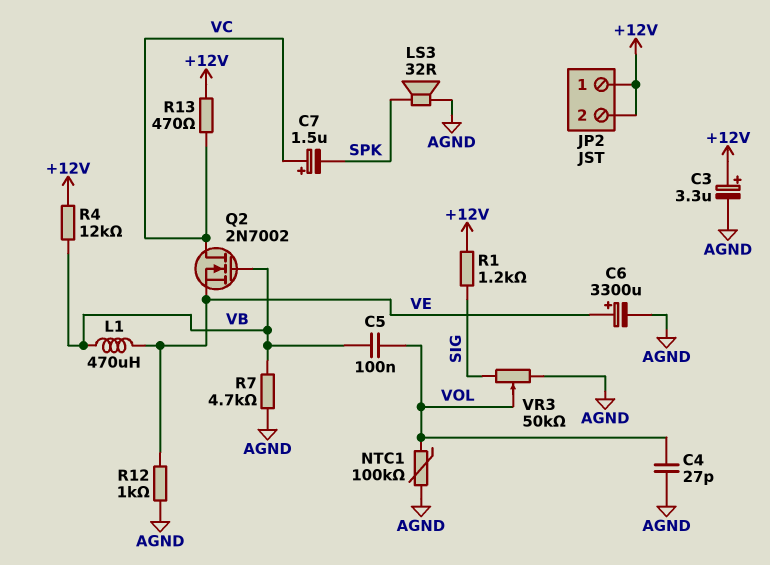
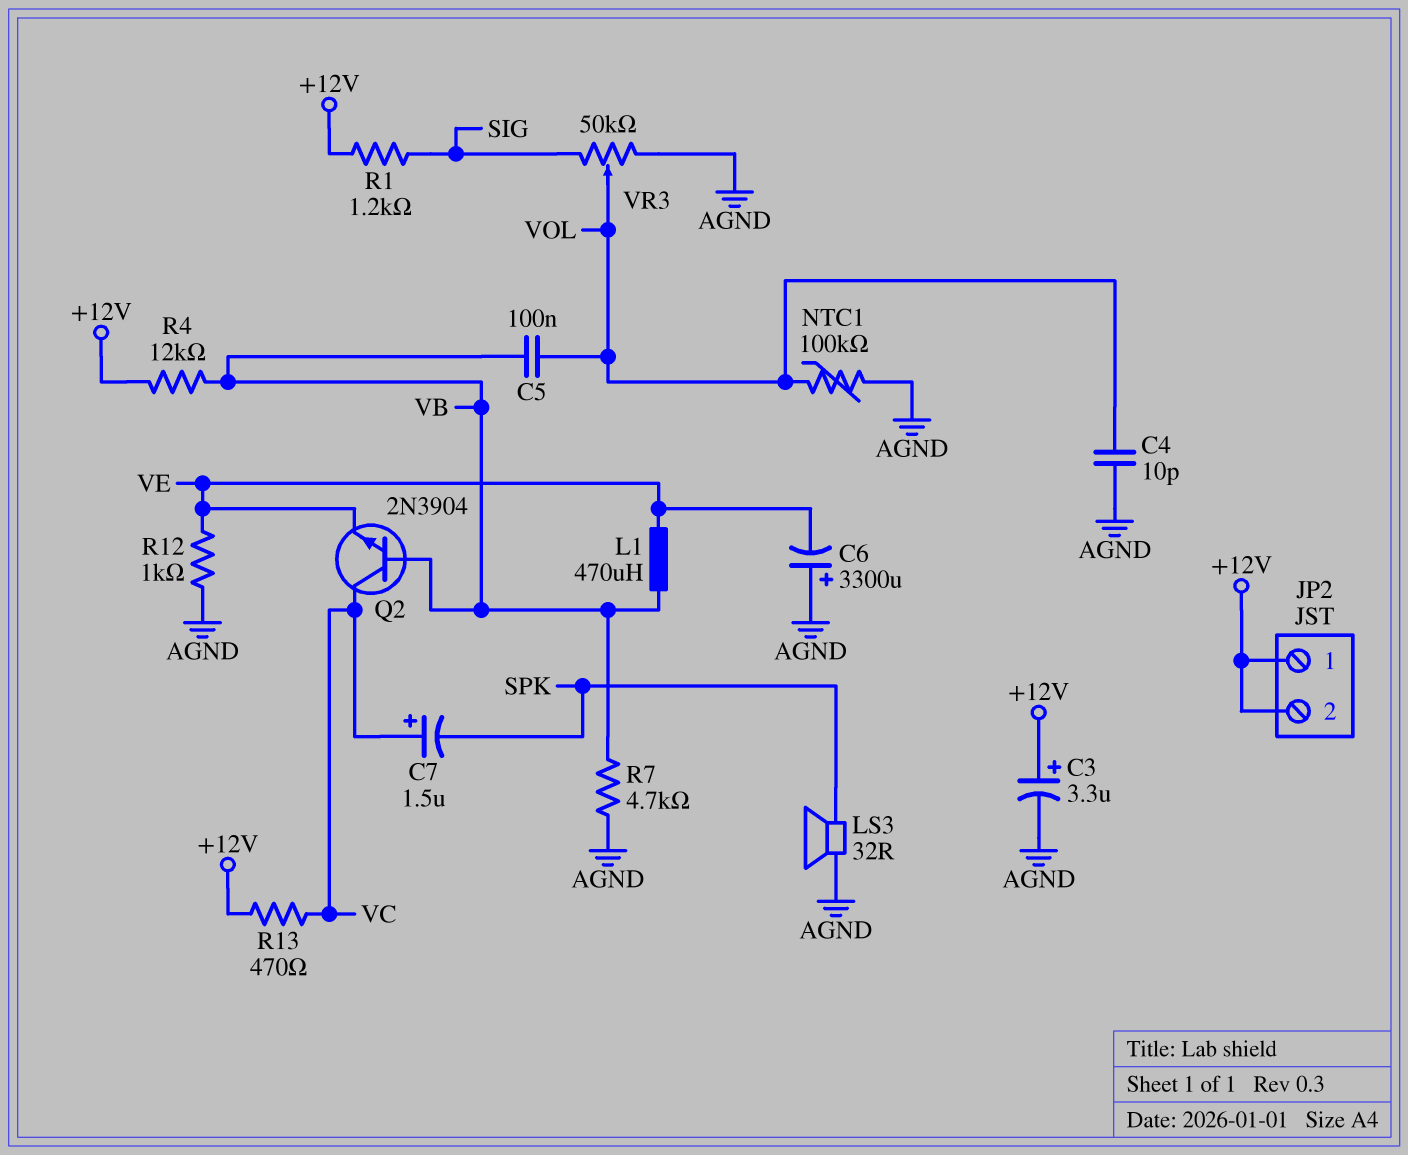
C4: 27pF (AGND, VOL) -> 10pF (AGND, VOL)
C6: 3300uF (plus VE, minus AGND) -> 3300uF (plus AGND, minus VE)
Q2: NMOS 2N7002 (G VB, D VC, S VE) -> NPN 2N3904 (B VB, C VC, E VE)

